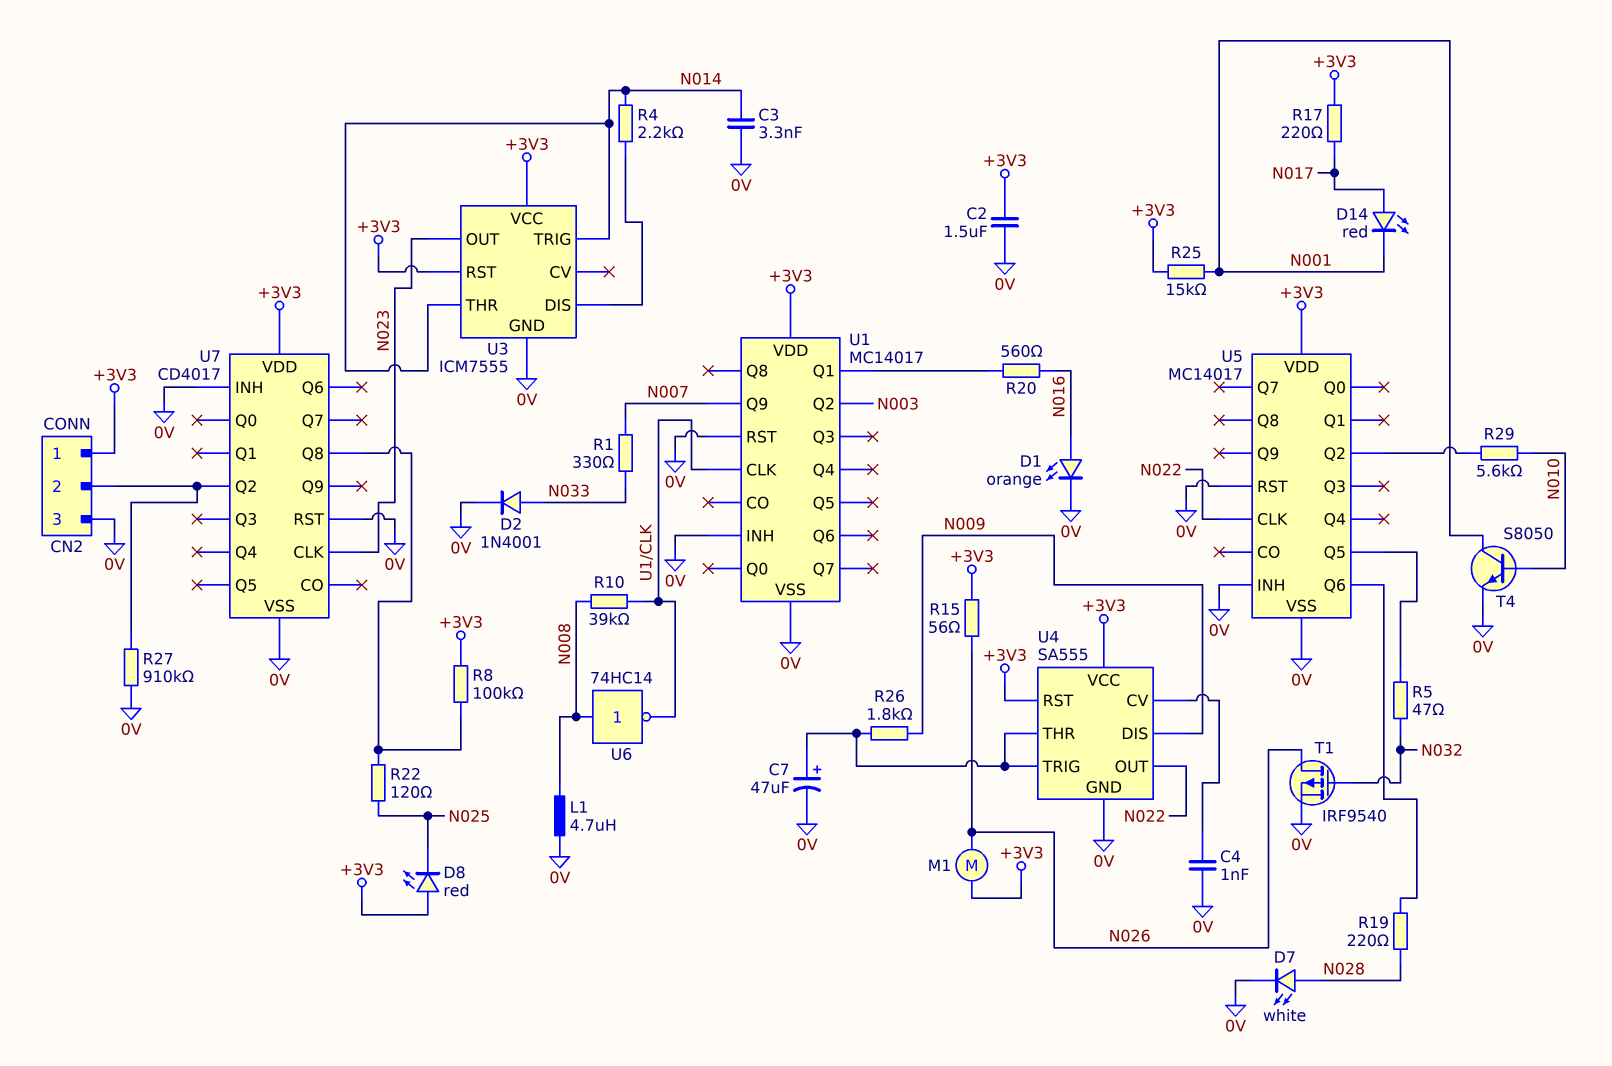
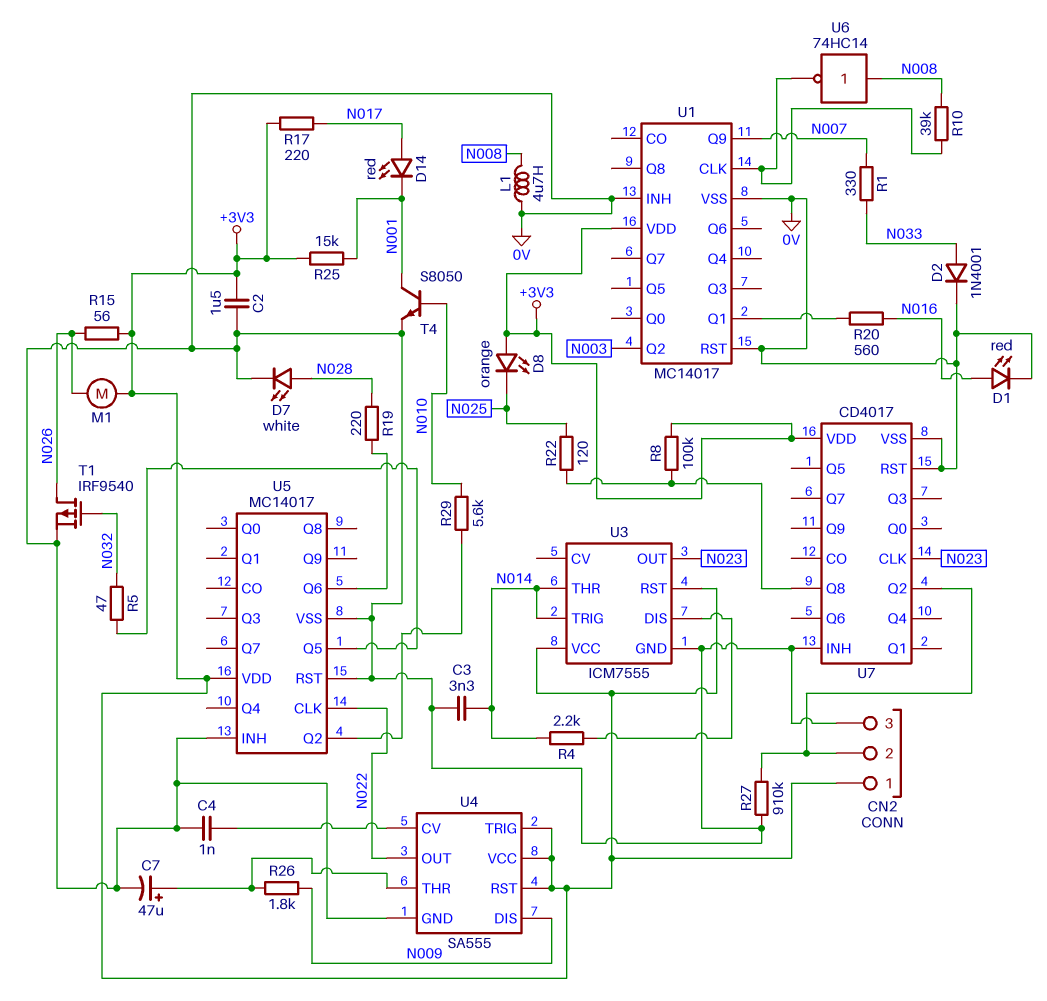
D1: LED orange (A N016, K 0V) -> LED red (A N016, K 0V)
D8: LED red (A +3V3, K N025) -> LED orange (A +3V3, K N025)
U4 pin TRIG: U4/THR -> +3V3

